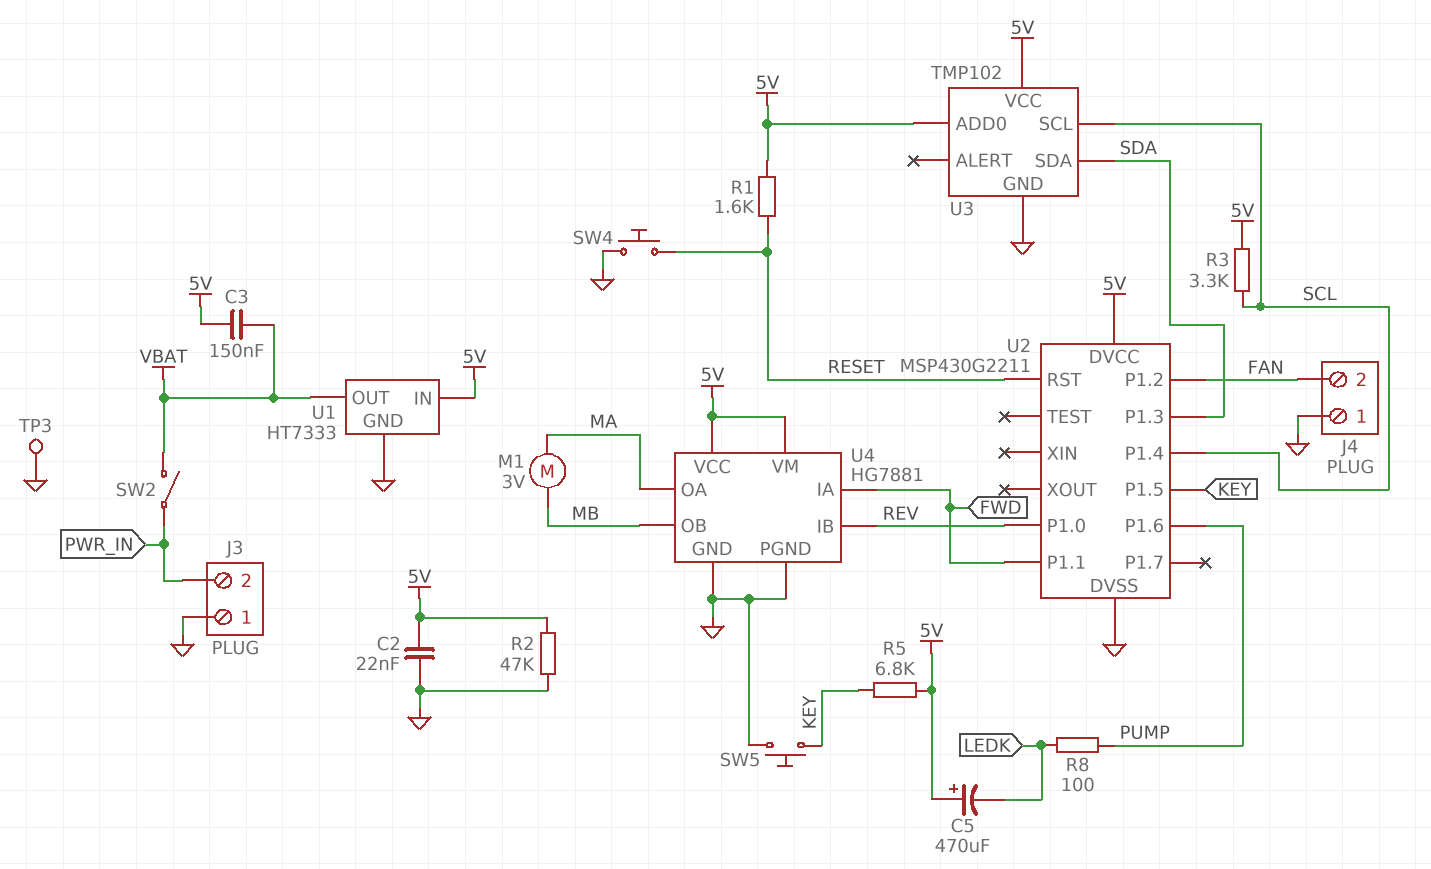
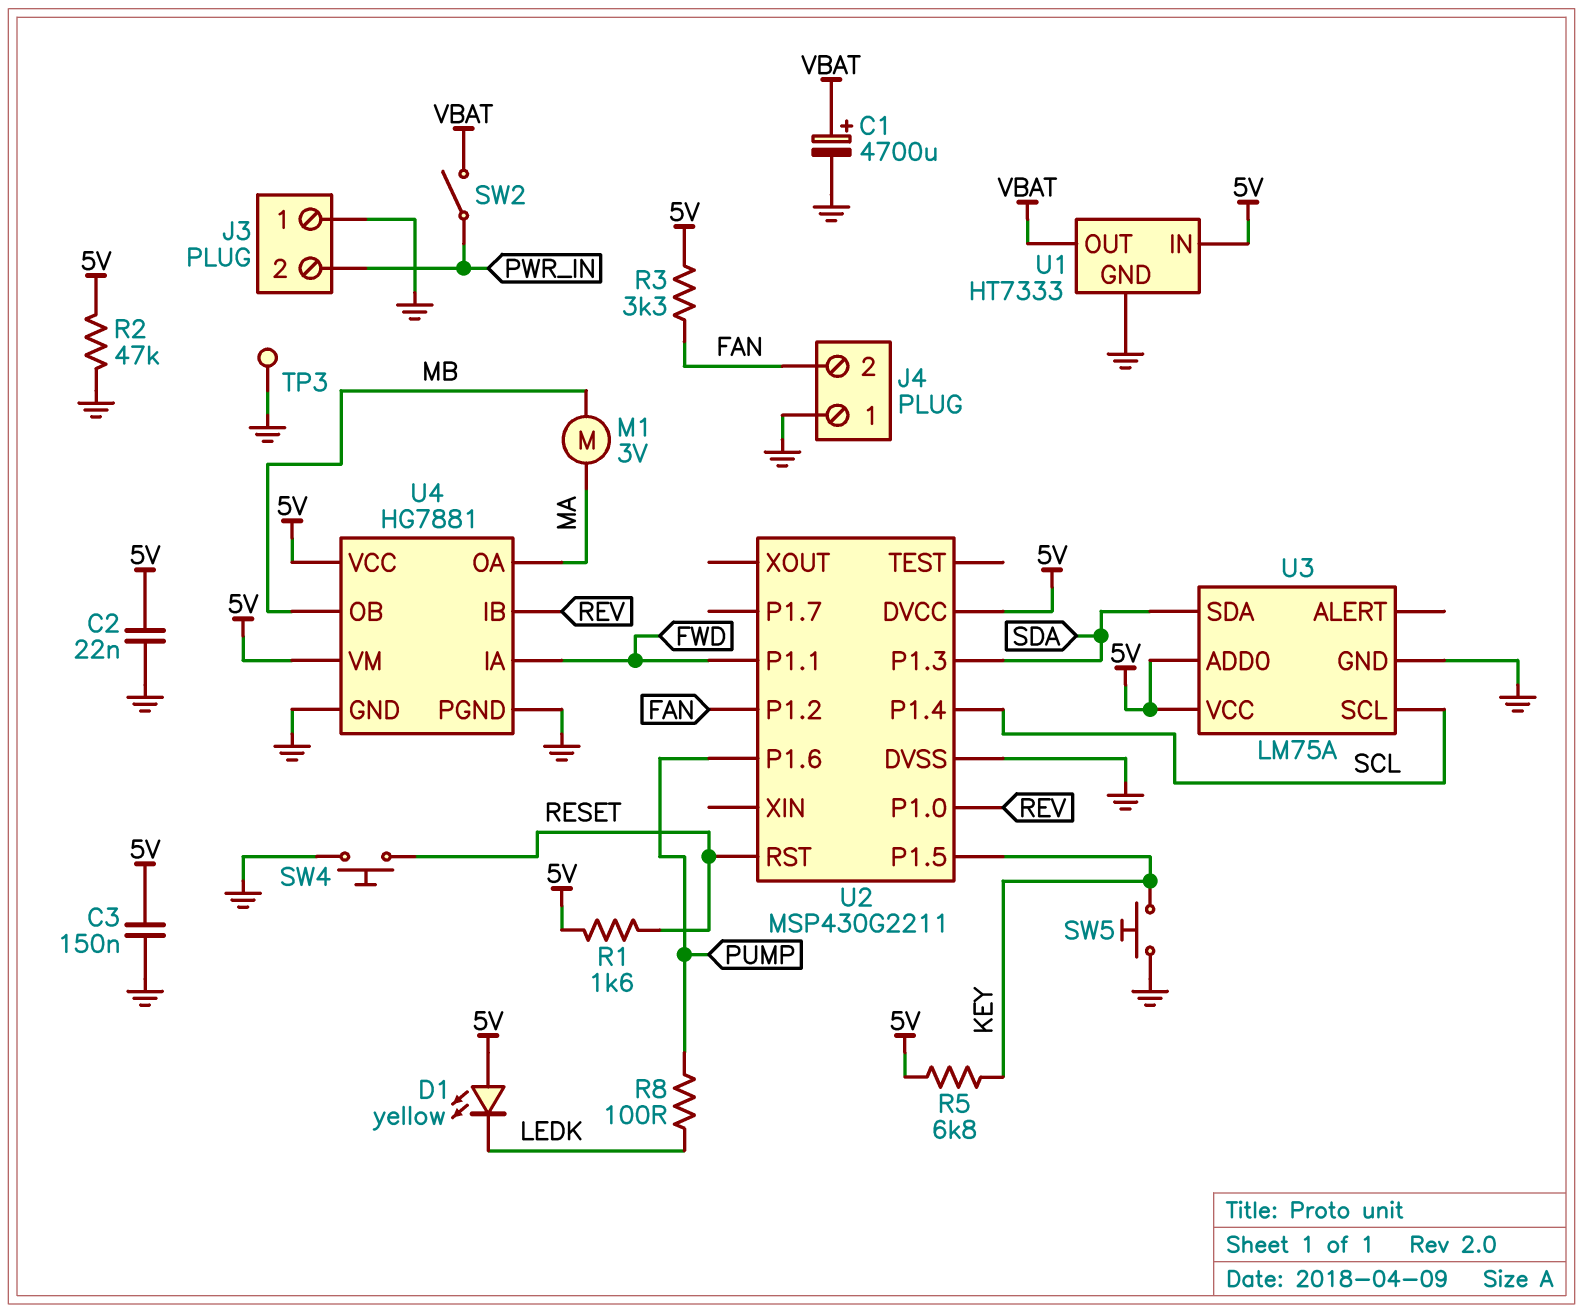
C1: none -> 4700uF (plus VBAT, minus GND)
C3: 150nF (5V, VBAT) -> 150nF (5V, GND)
C5: 470uF (plus 5V, minus LEDK) -> none
D1: none -> LED yellow (A 5V, K LEDK)
R3: 3.3k (5V, SCL) -> 3.3k (5V, FAN)
U3: TMP102 -> LM75A

